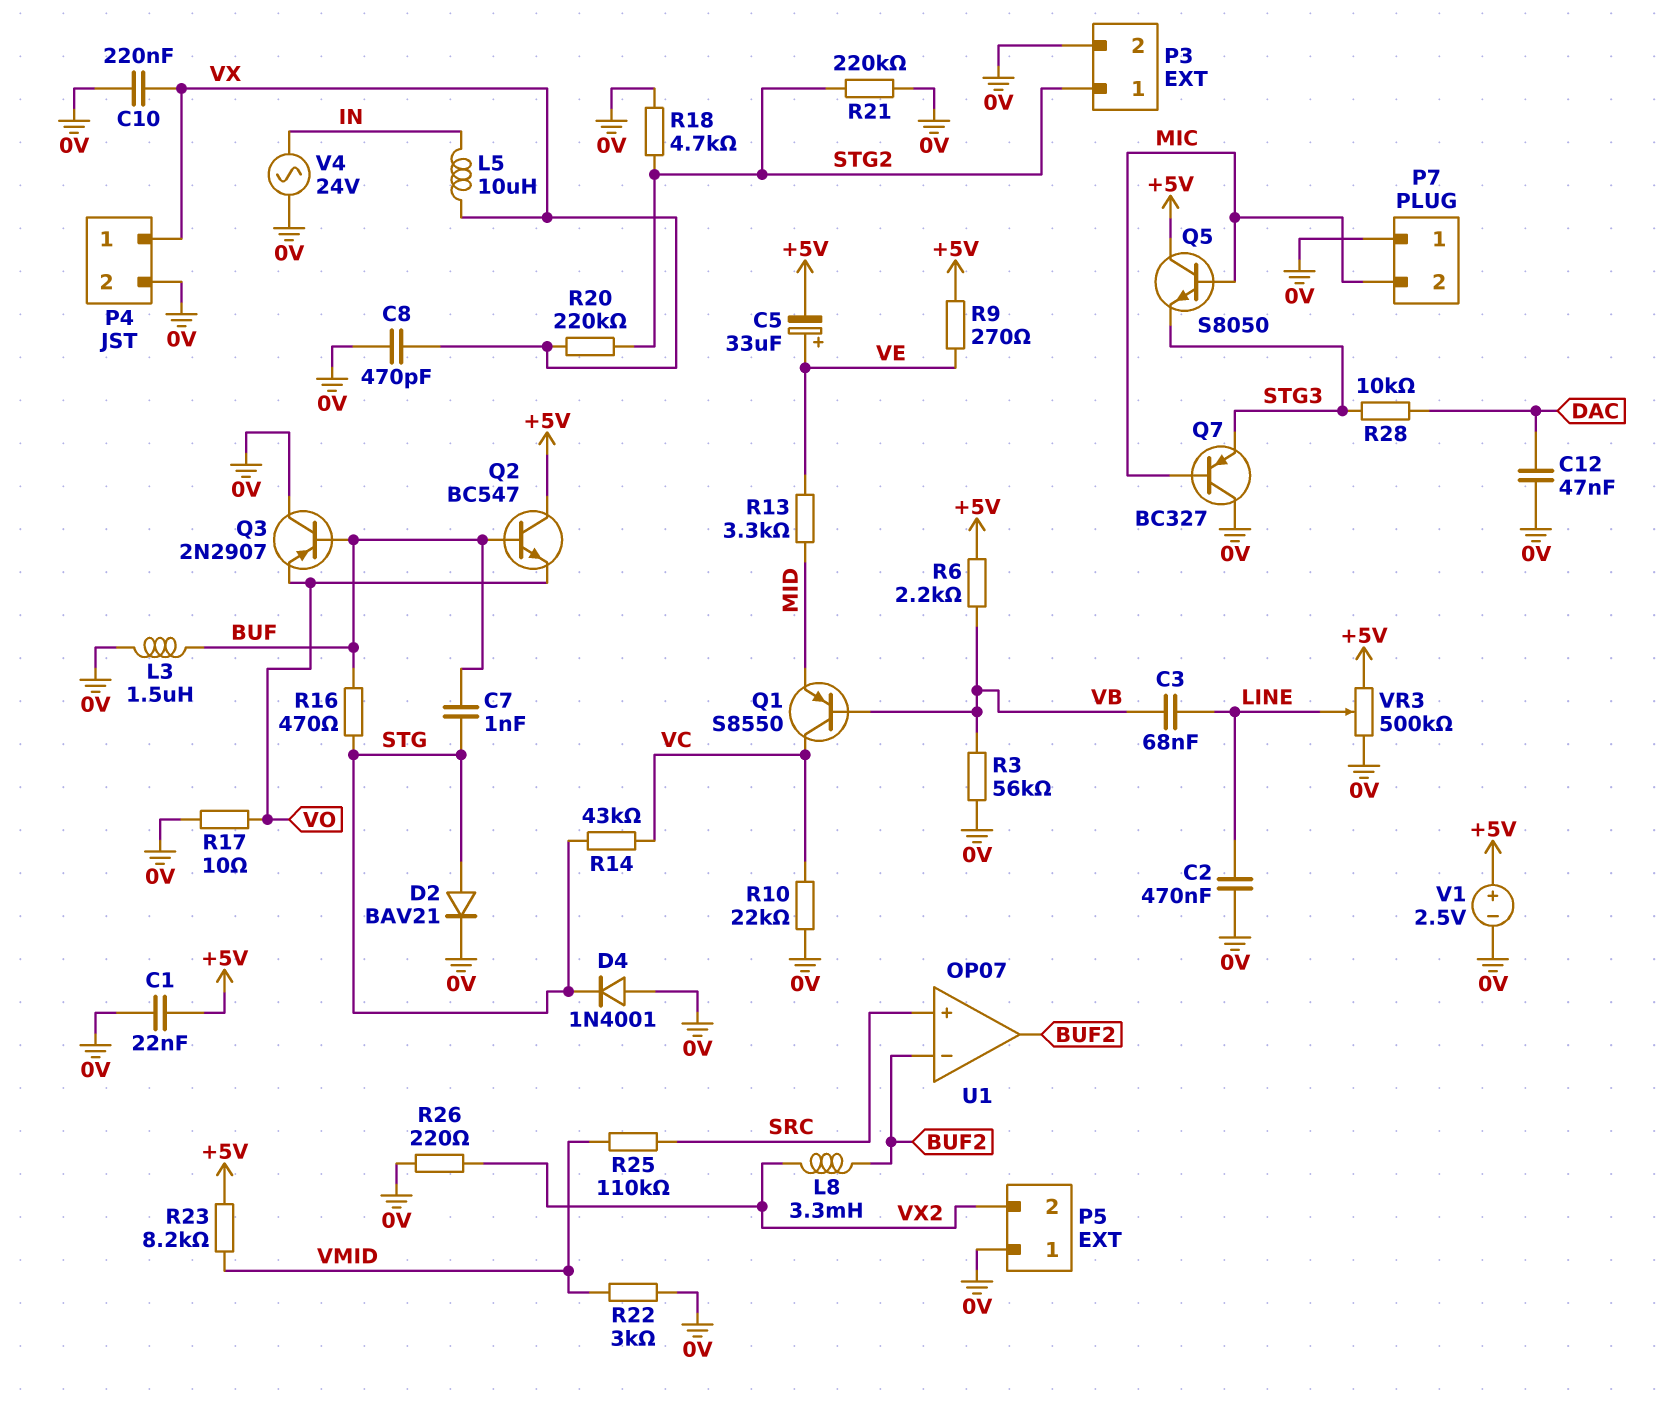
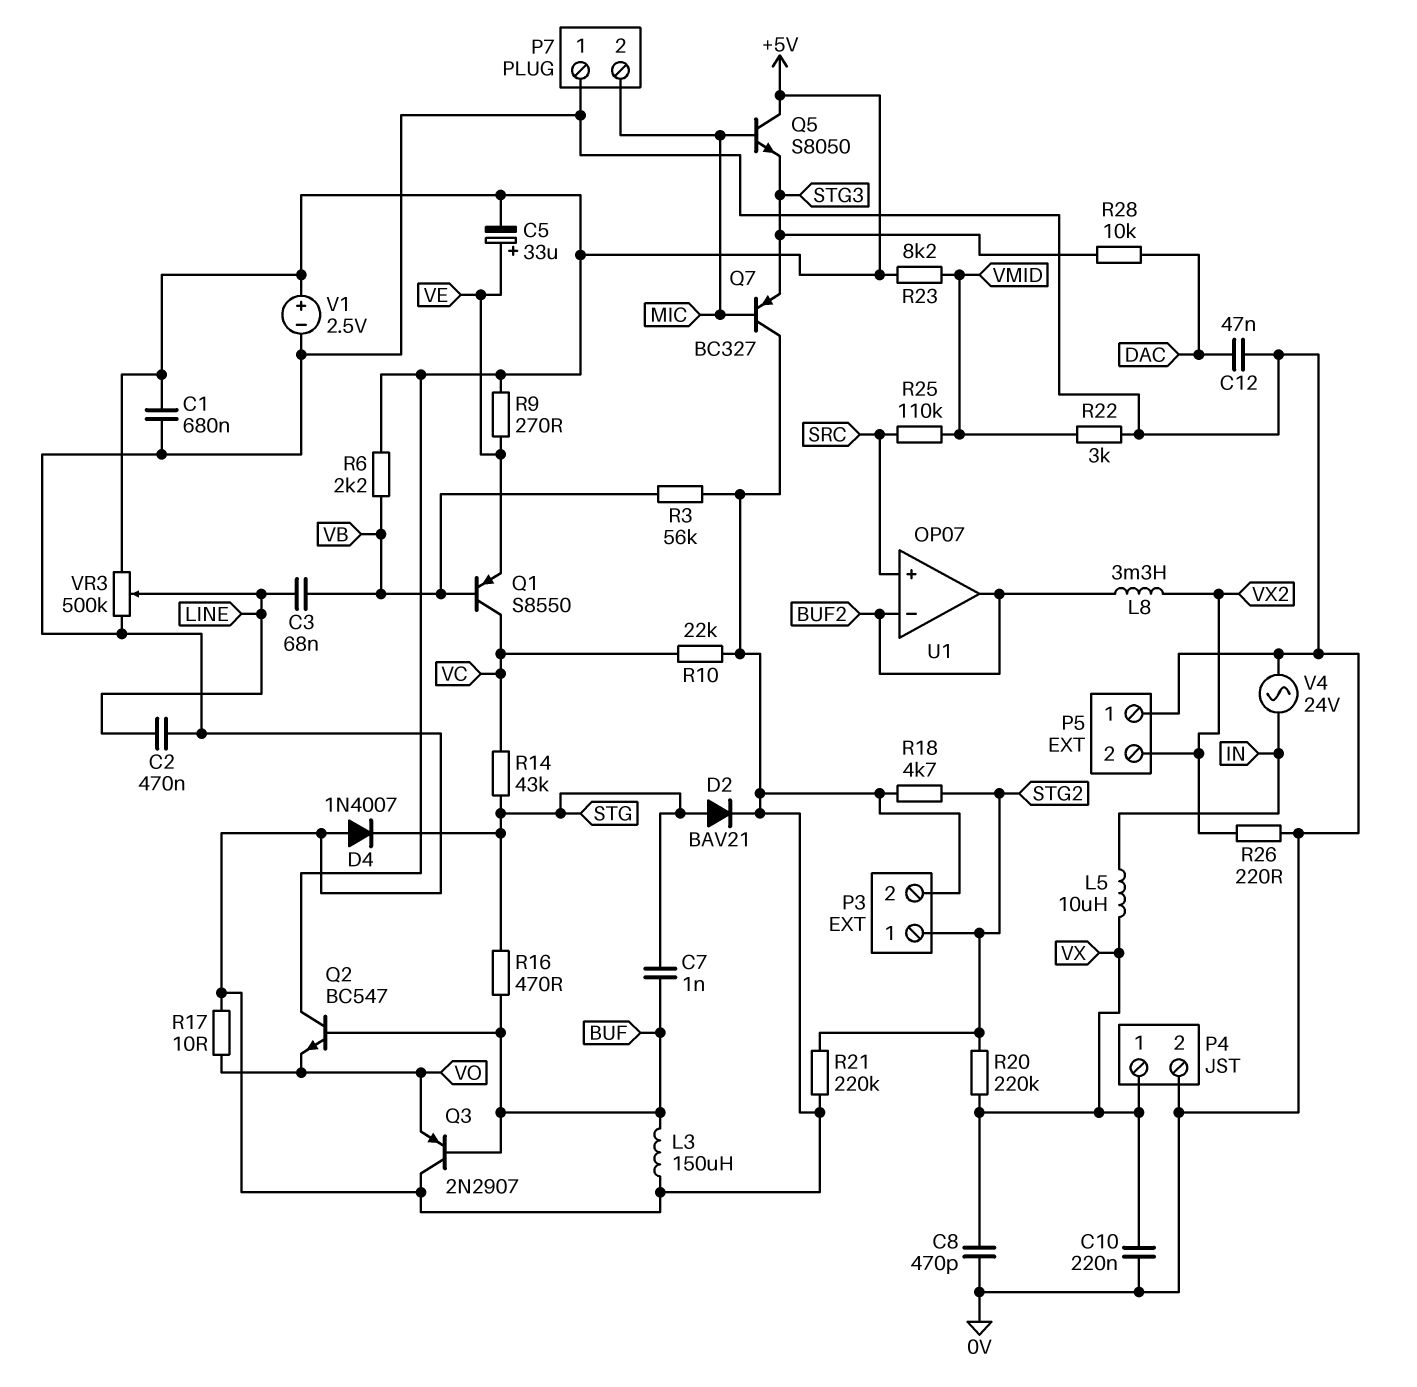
C1: 22nF (+5V, 0V) -> 680nF (+5V, 0V)
D4: diode 1N4001 (A 0V, K STG) -> diode 1N4007 (A 0V, K STG)
L3: 1.5uH (0V, BUF) -> 150uH (0V, BUF)
Q1: PNP S8550 (B VB, C VC, E MID) -> PNP S8550 (B VB, C VC, E VE)
R13: 3.3k (MID, VE) -> none

